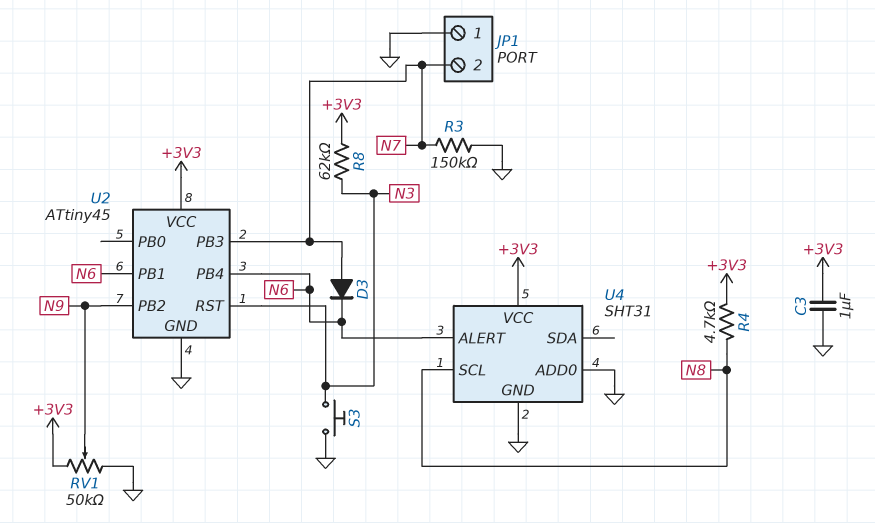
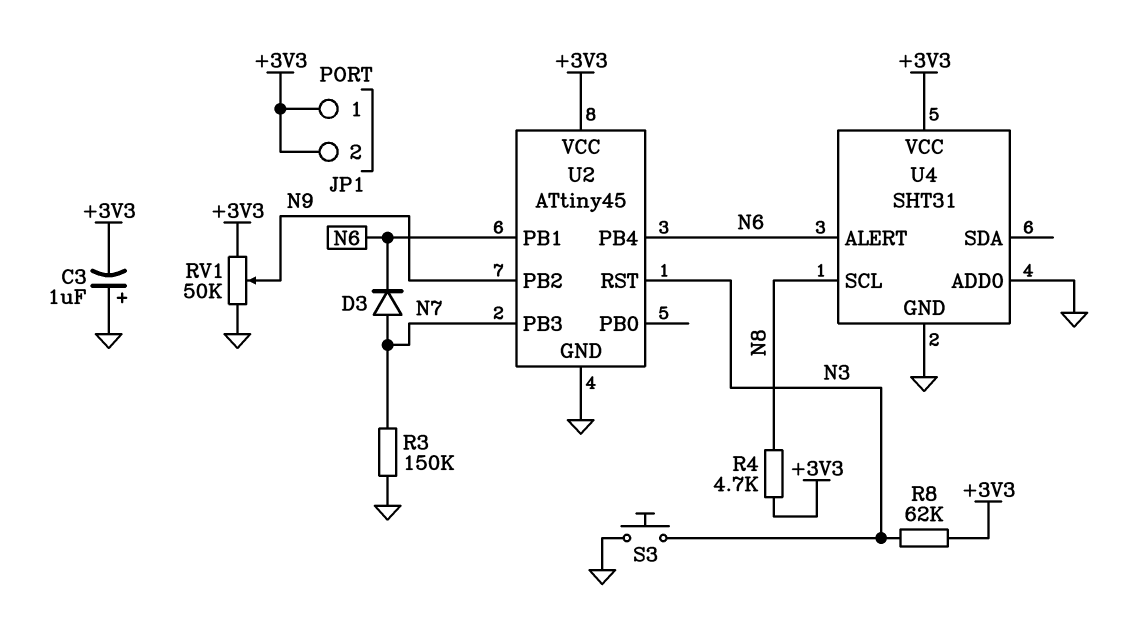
C3: 1uF (+3V3, GND) -> 1uF (plus GND, minus +3V3)
JP1 pin 1: GND -> +3V3
JP1 pin 2: N7 -> +3V3

